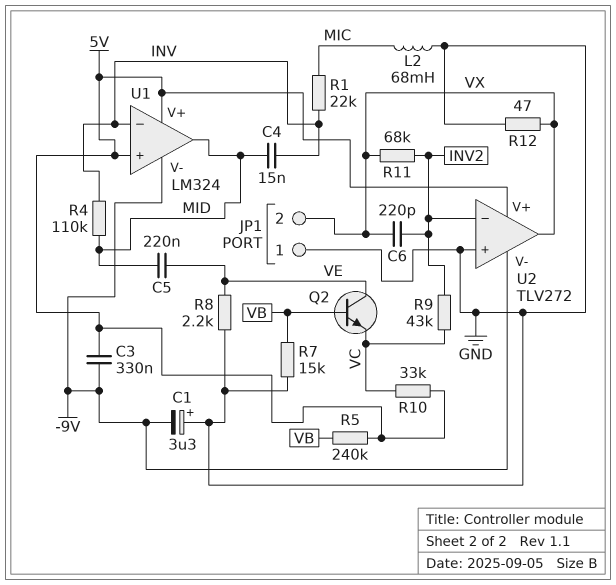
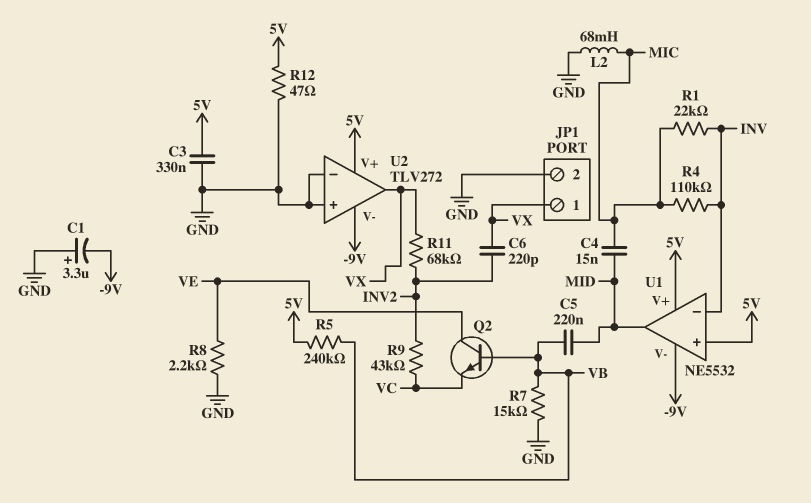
C3: 330nF (-9V, 5V) -> 330nF (5V, GND)
C4: 15nF (INV, MID) -> 15nF (MIC, MID)
C5: 220nF (MID, VE) -> 220nF (MID, VB)
JP1 pin 1: GND -> VX
JP1 pin 2: VX -> GND
R4: 110k (INV, MID) -> 110k (INV, MIC)
R10: 33k (5V, VC) -> none
R12: 47 (GND, VX) -> 47 (5V, GND)
U1: LM324 -> NE5532
U2 pin in-: INV2 -> GND

